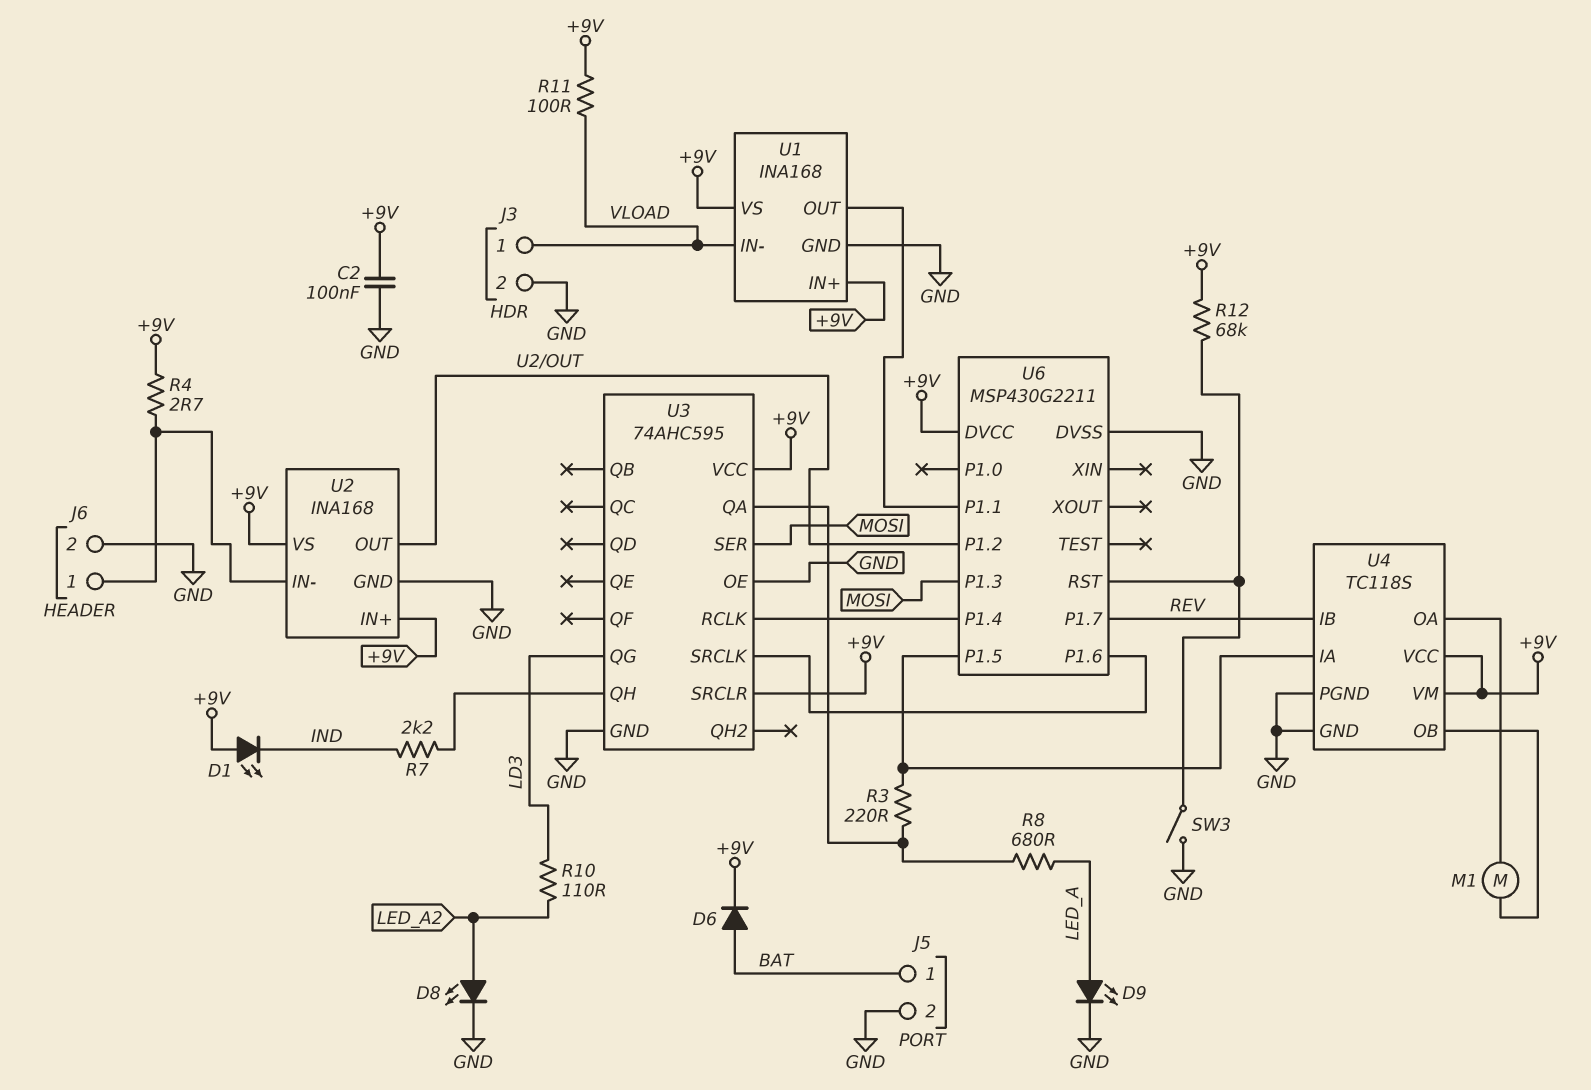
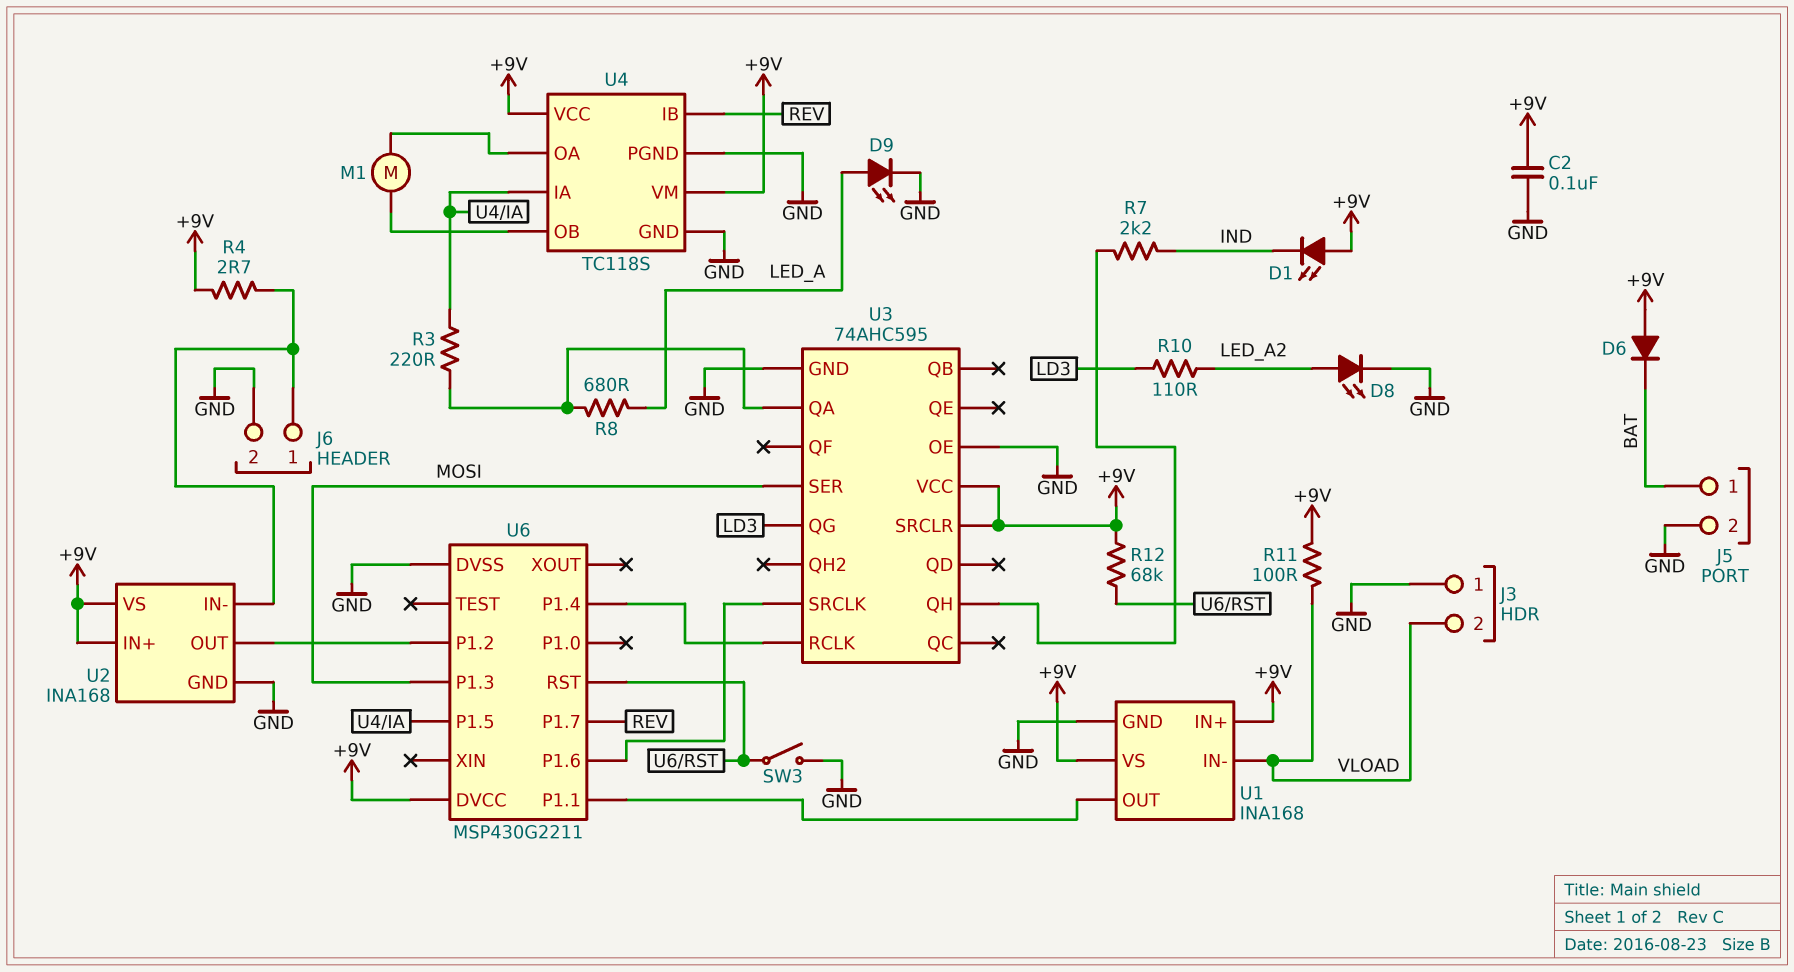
D6: diode (A BAT, K +9V) -> diode (A +9V, K BAT)
J3 pin 1: VLOAD -> GND
J3 pin 2: GND -> VLOAD

